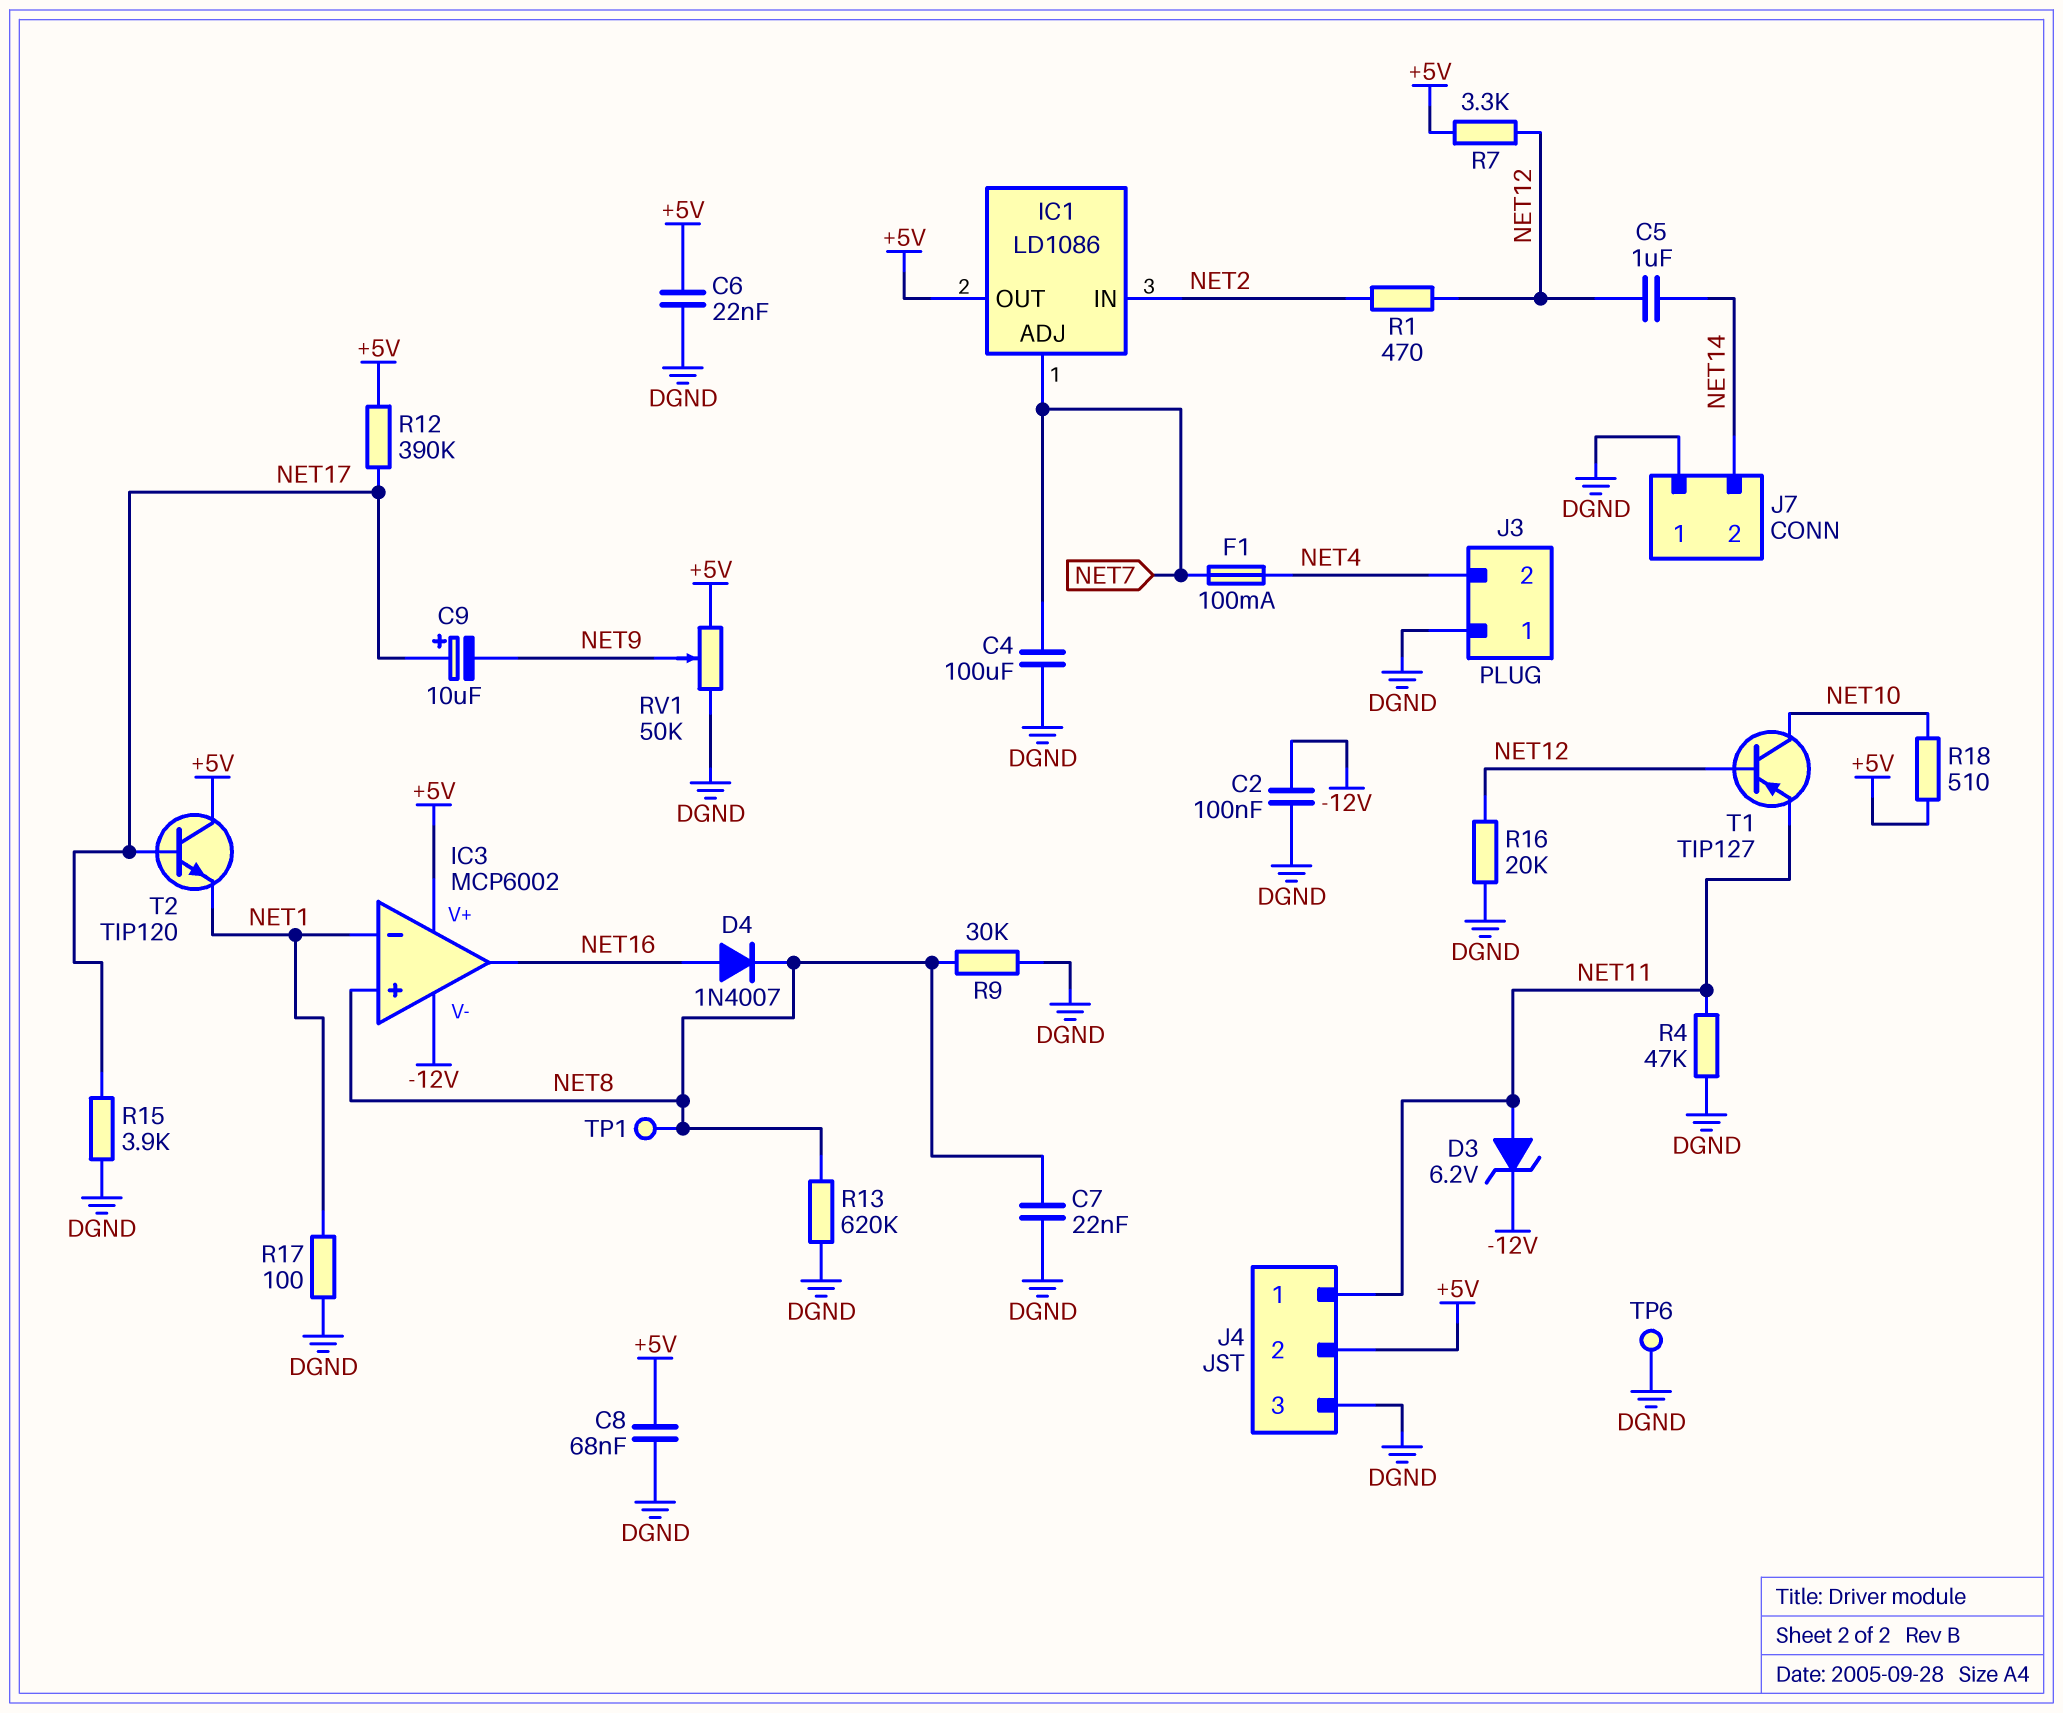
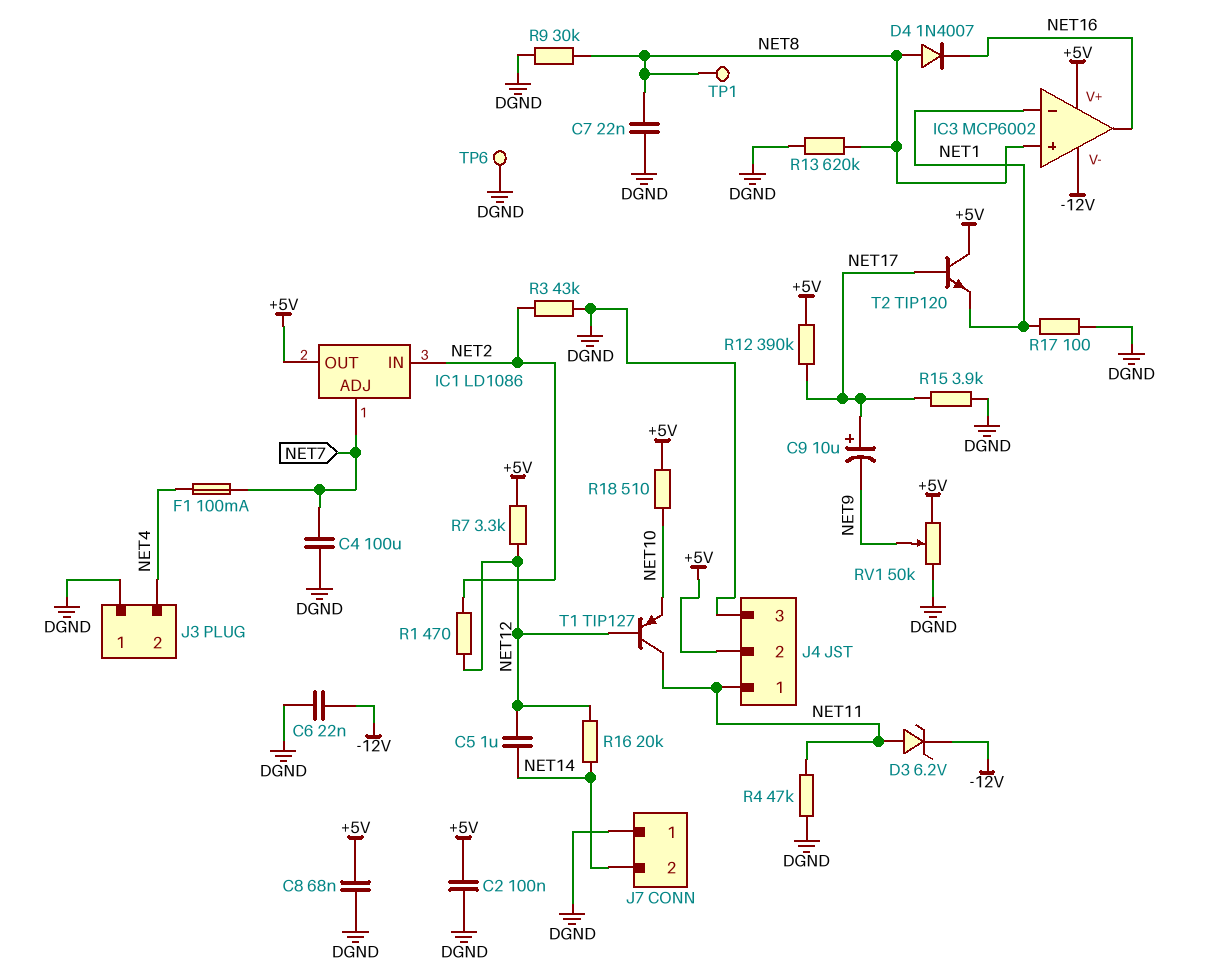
C2: 100nF (-12V, DGND) -> 100nF (+5V, DGND)
C6: 22nF (+5V, DGND) -> 22nF (-12V, DGND)
D4: diode 1N4007 (A NET16, K NET8) -> diode 1N4007 (A NET8, K NET16)
R3: none -> 43k (DGND, NET2)
R16: 20k (DGND, NET12) -> 20k (NET12, NET14)
T1: PNP TIP127 (B NET12, C NET10, E NET11) -> PNP TIP127 (B NET12, C NET11, E NET10)

